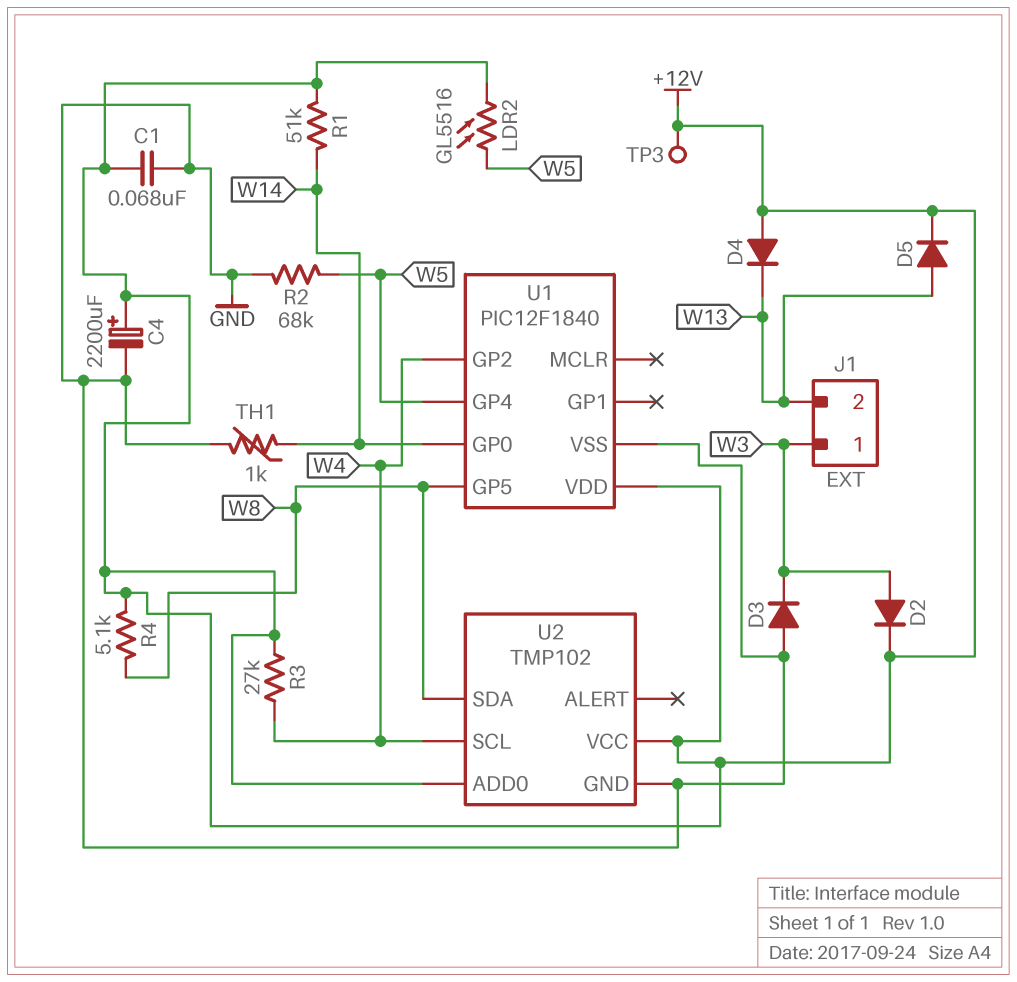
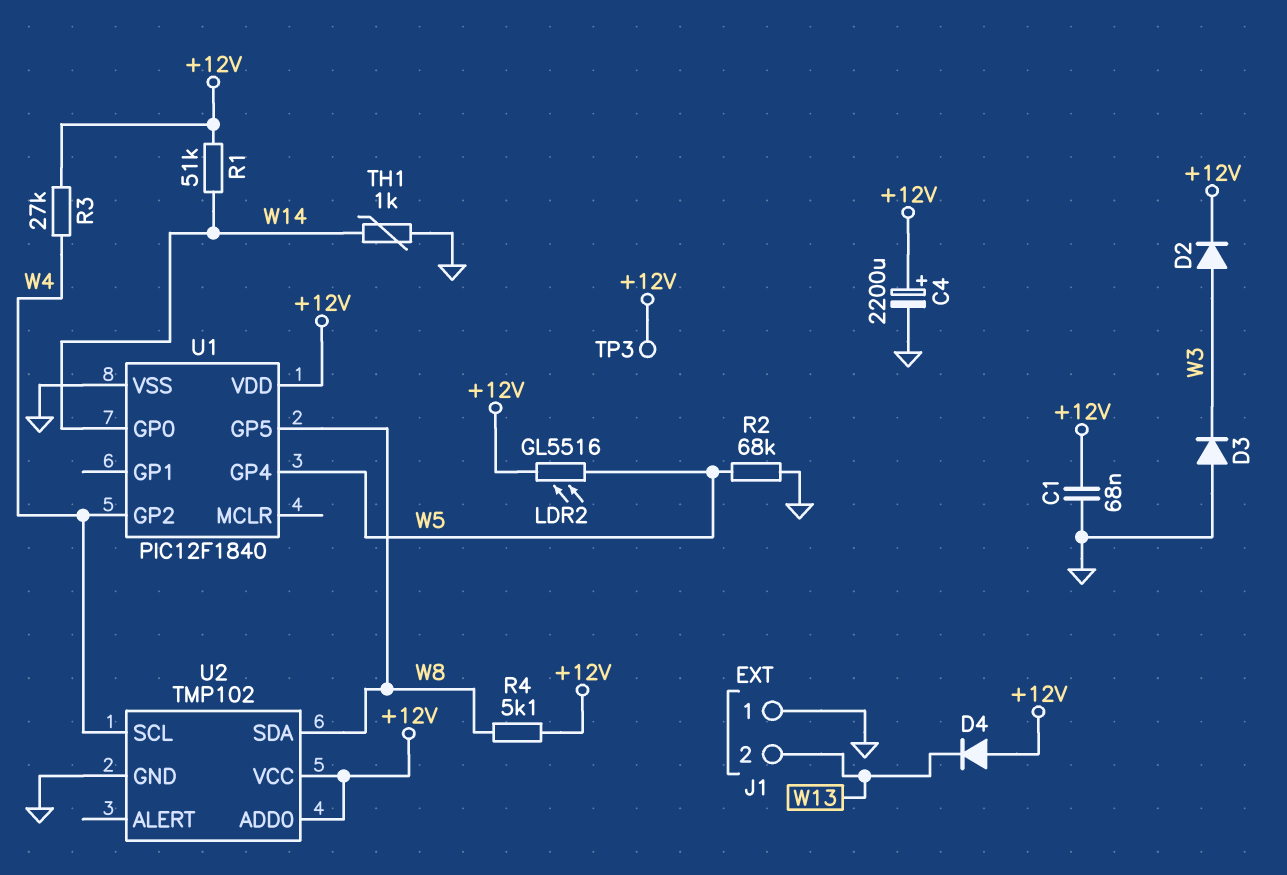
D5: diode (A W13, K +12V) -> none
J1 pin 1: W3 -> GND

